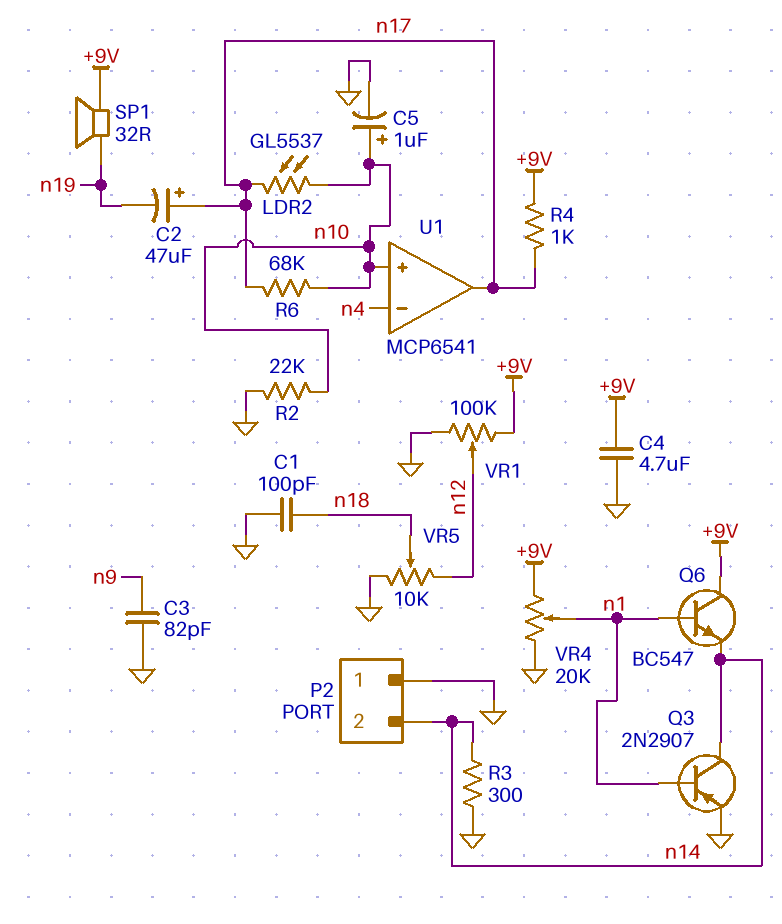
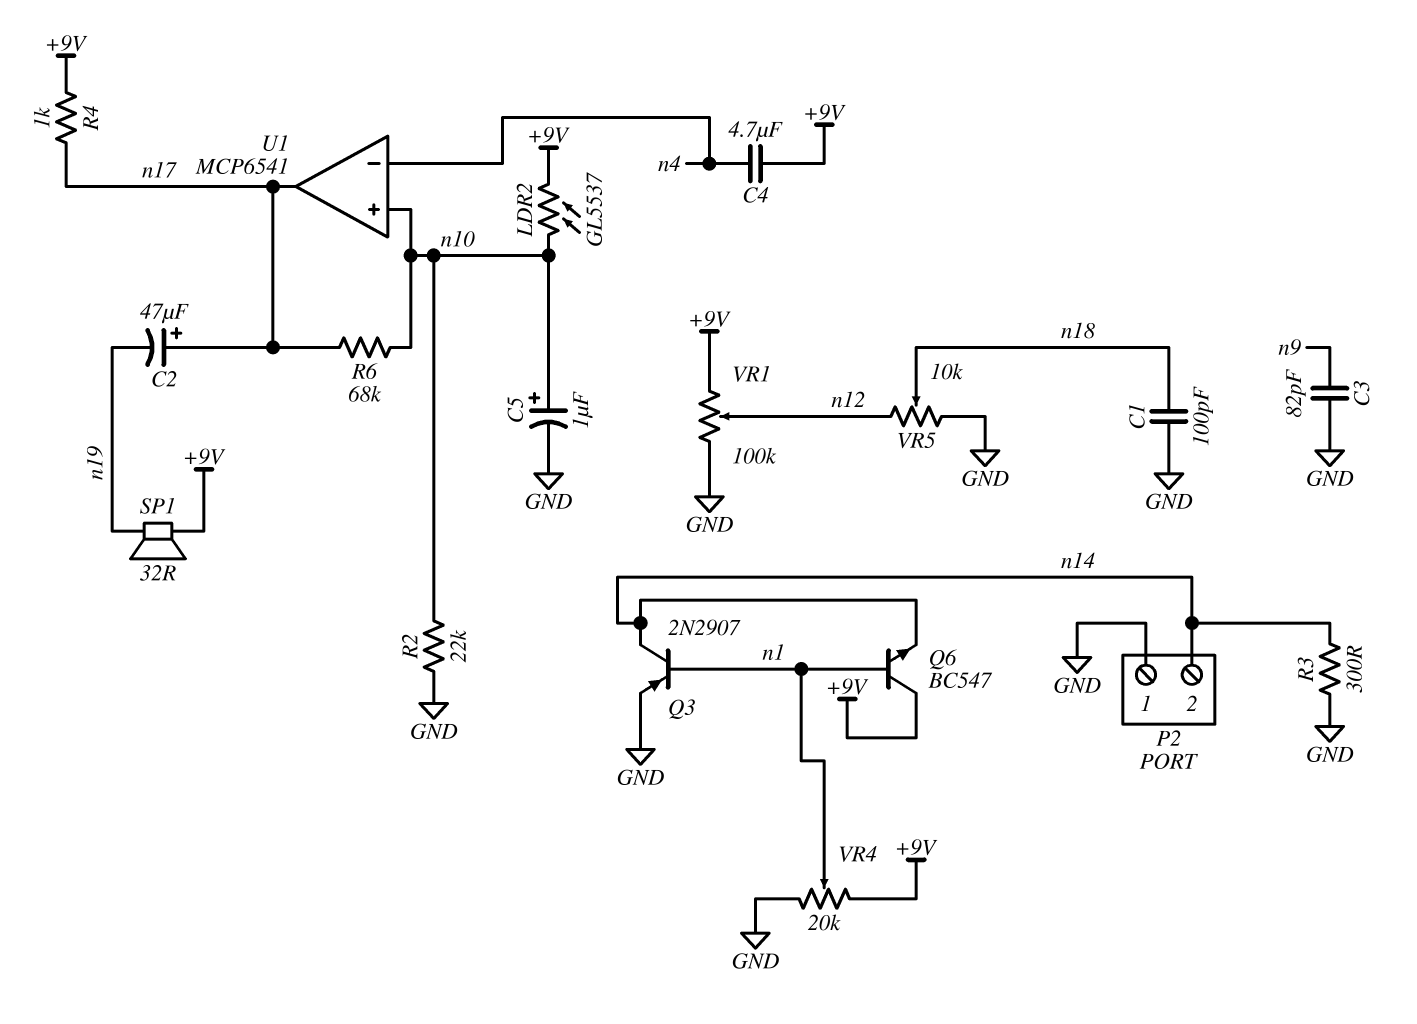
C4: 4.7uF (+9V, GND) -> 4.7uF (+9V, n4)
LDR2: GL5537 (n10, n17) -> GL5537 (+9V, n10)

